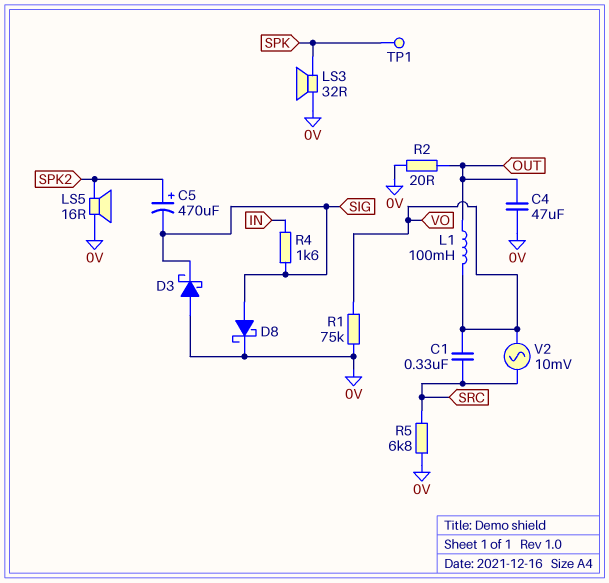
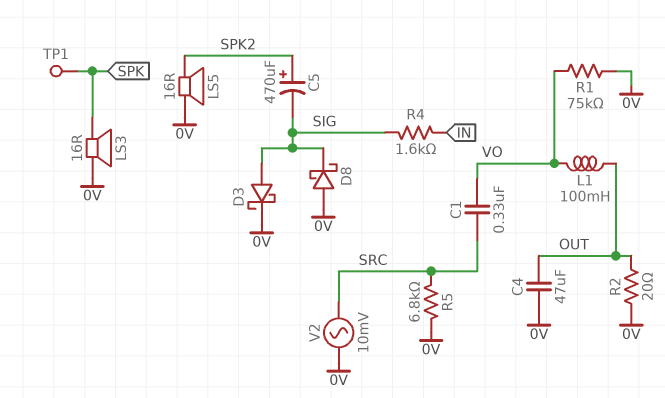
D3: schottky (A 0V, K SIG) -> schottky (A SIG, K 0V)
D8: schottky (A SIG, K 0V) -> schottky (A 0V, K SIG)
LS3: speaker 32R (0V, SPK) -> speaker 16R (0V, SPK)
V2: AC 10mV (SRC, VO) -> AC 10mV (0V, SRC)

